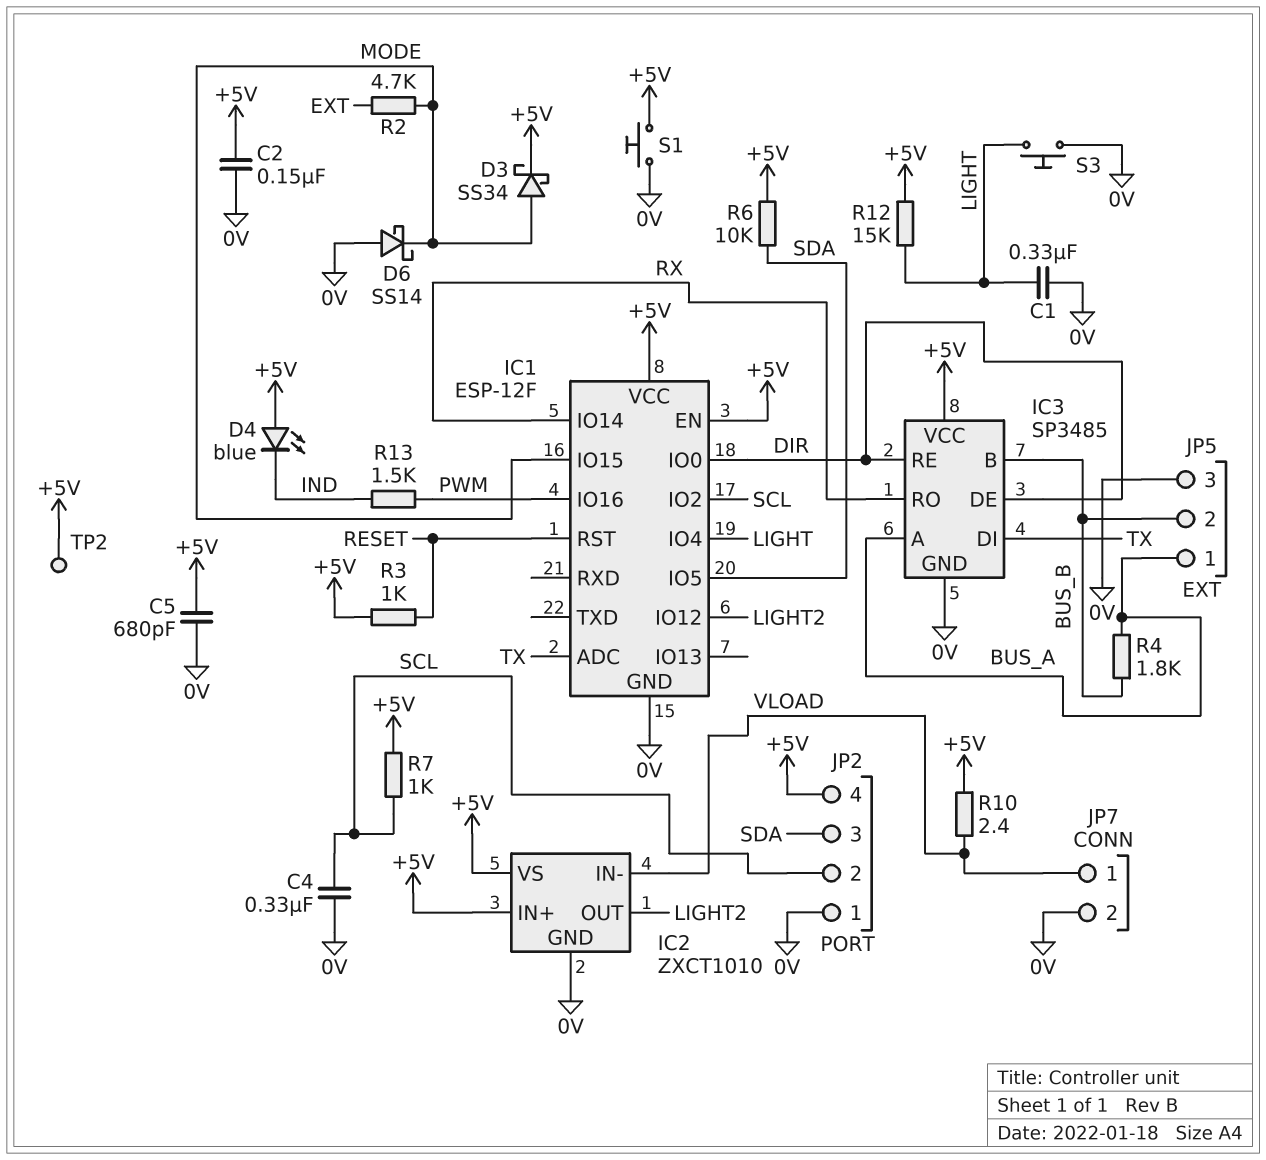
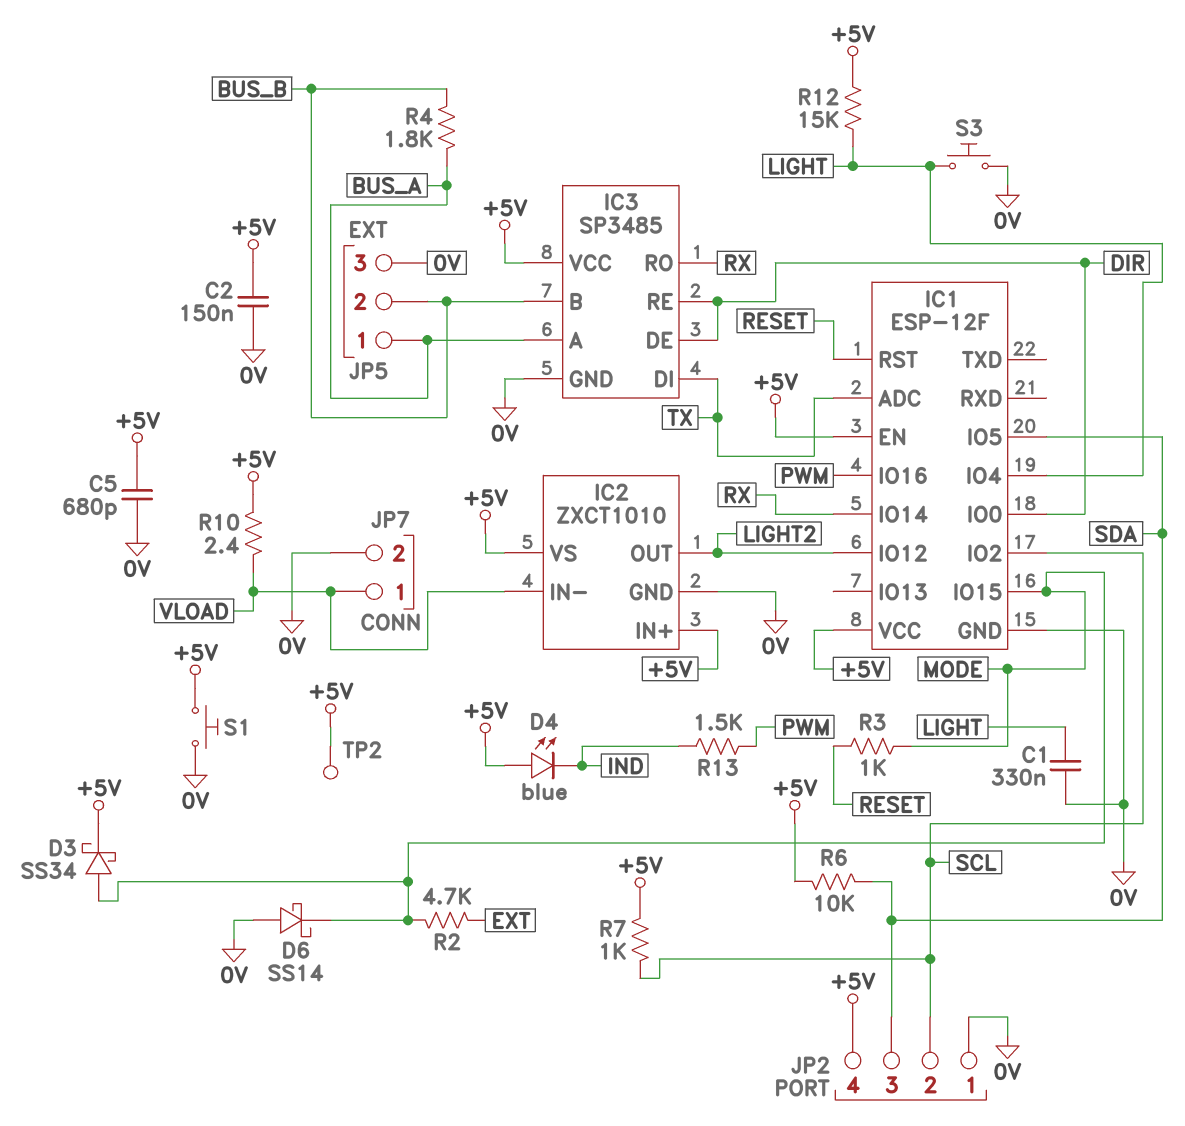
C4: 330nF (0V, SCL) -> none
R3: 1k (+5V, RESET) -> 1k (MODE, RESET)

